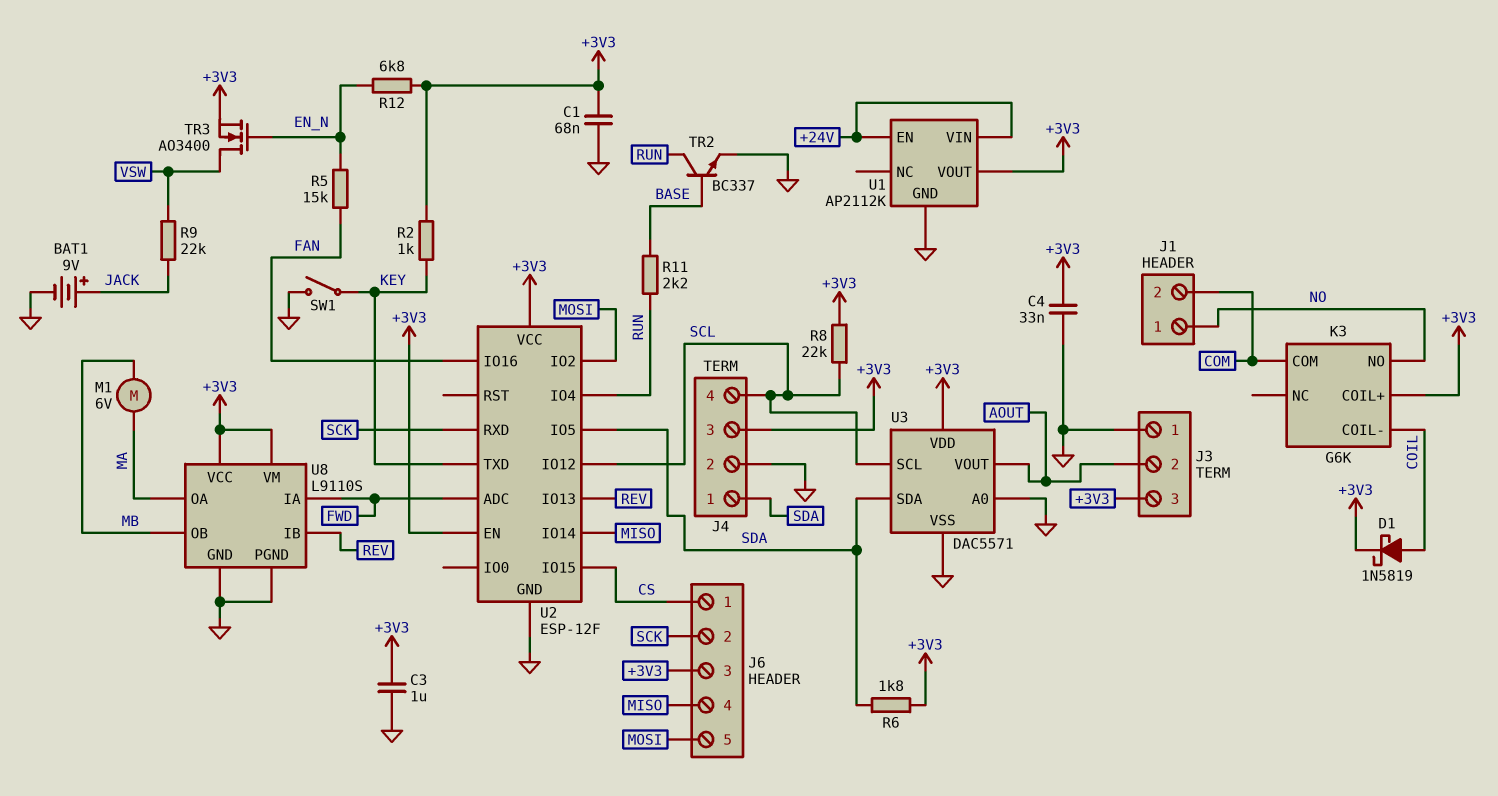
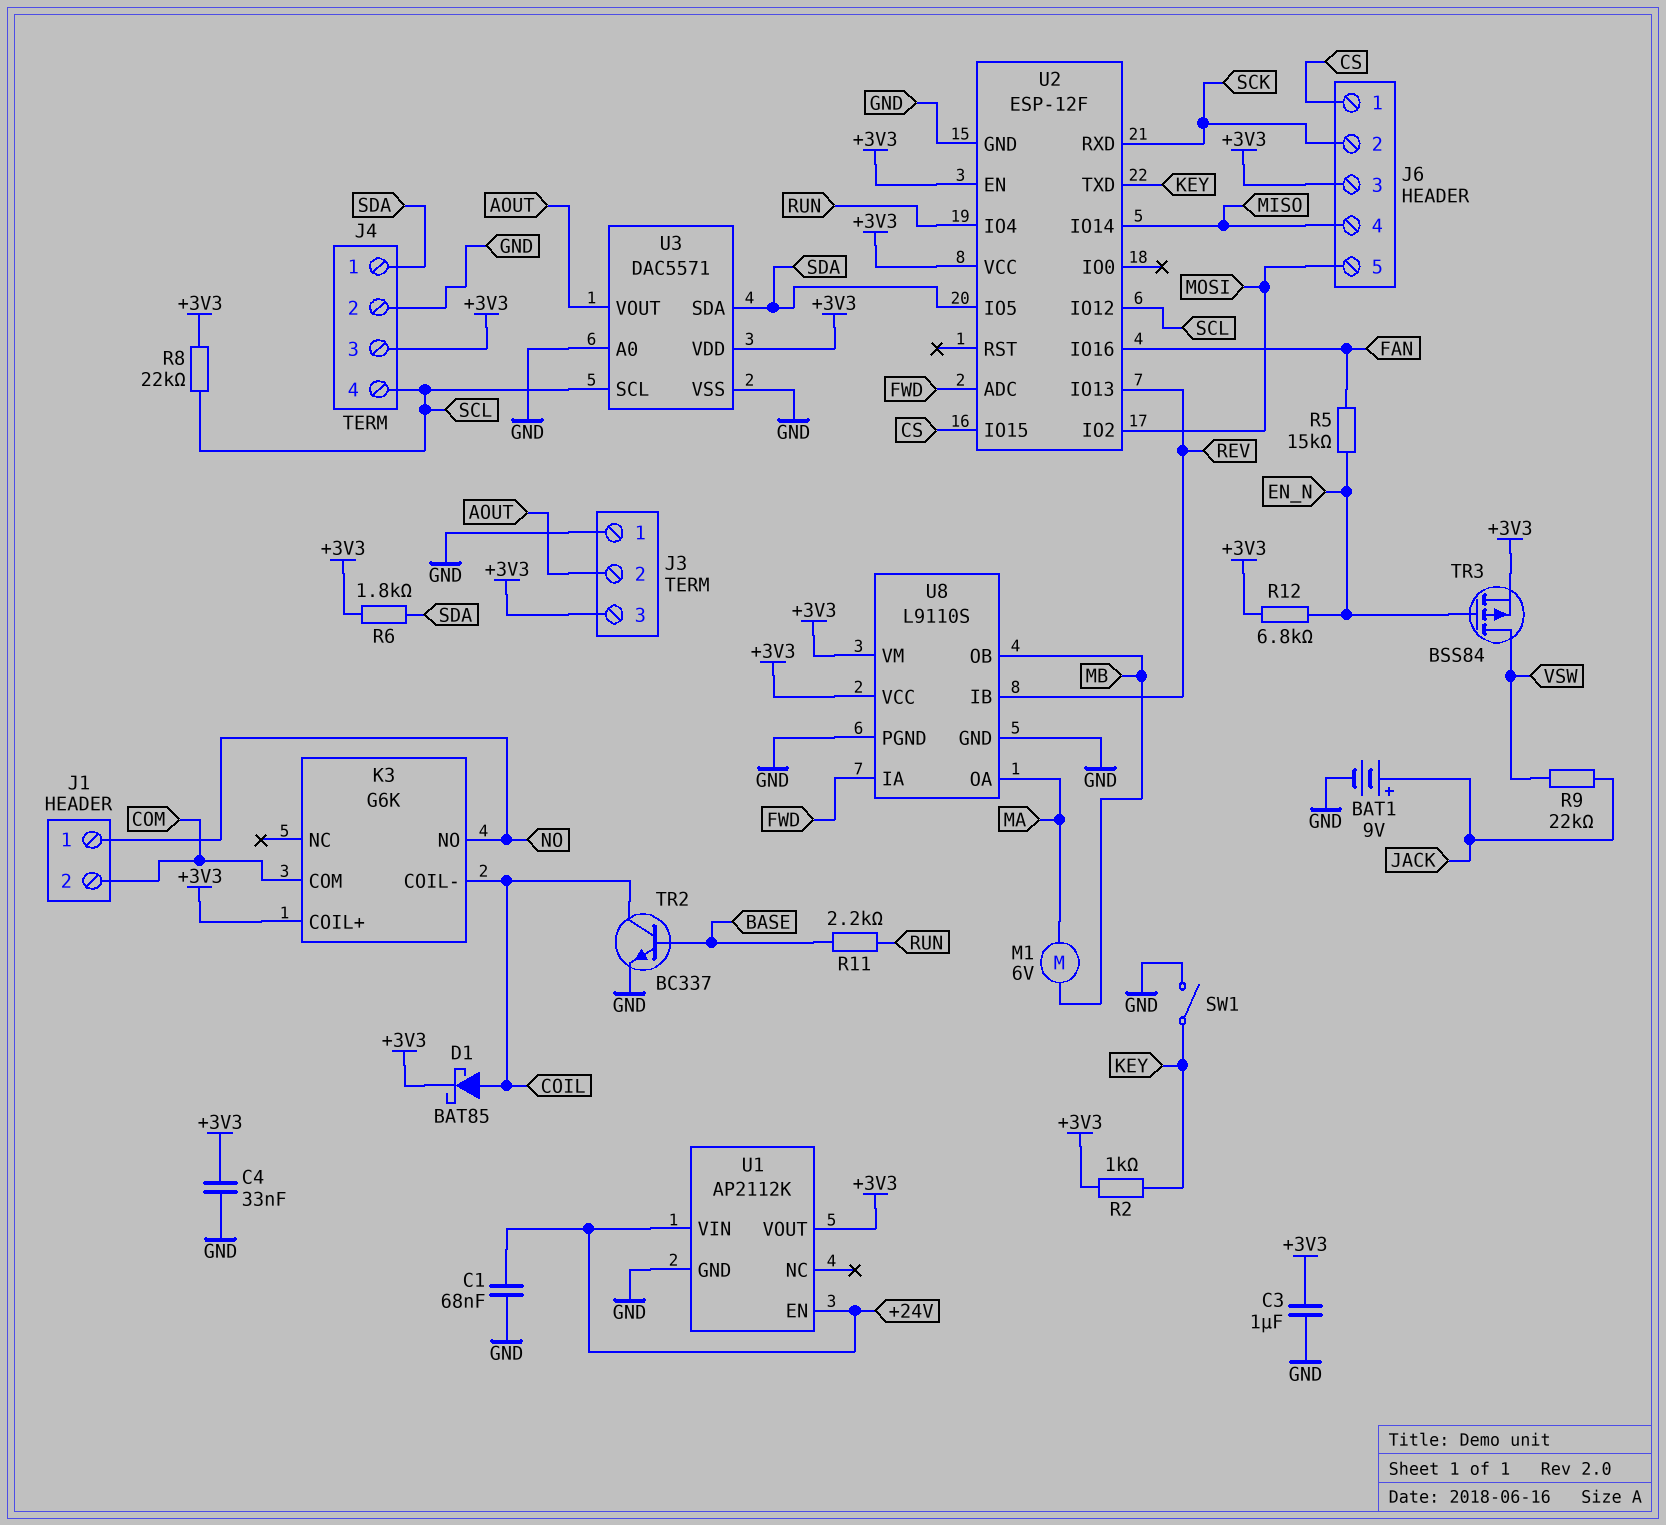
C1: 68nF (+3V3, GND) -> 68nF (+24V, GND)
D1: schottky 1N5819 (A COIL, K +3V3) -> schottky BAT85 (A COIL, K +3V3)
TR2: NPN BC337 (B BASE, C RUN, E GND) -> NPN BC337 (B BASE, C COIL, E GND)
TR3: NMOS AO3400 (G EN_N, D VSW, S +3V3) -> PMOS BSS84 (G EN_N, D VSW, S +3V3)

